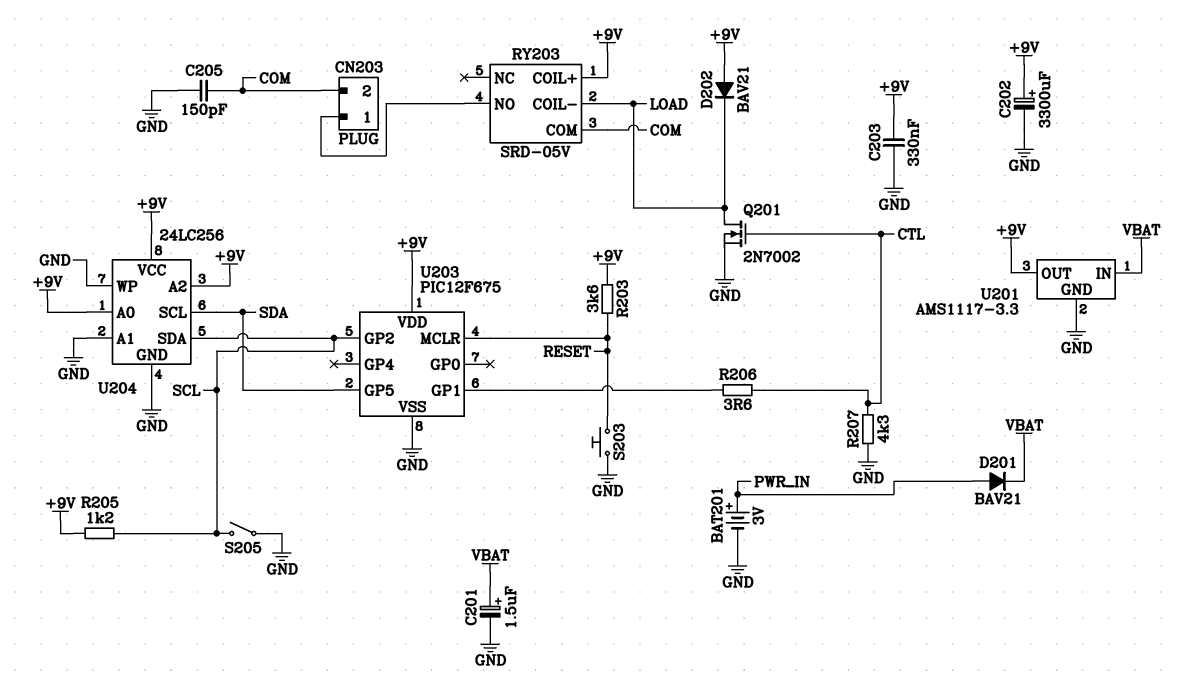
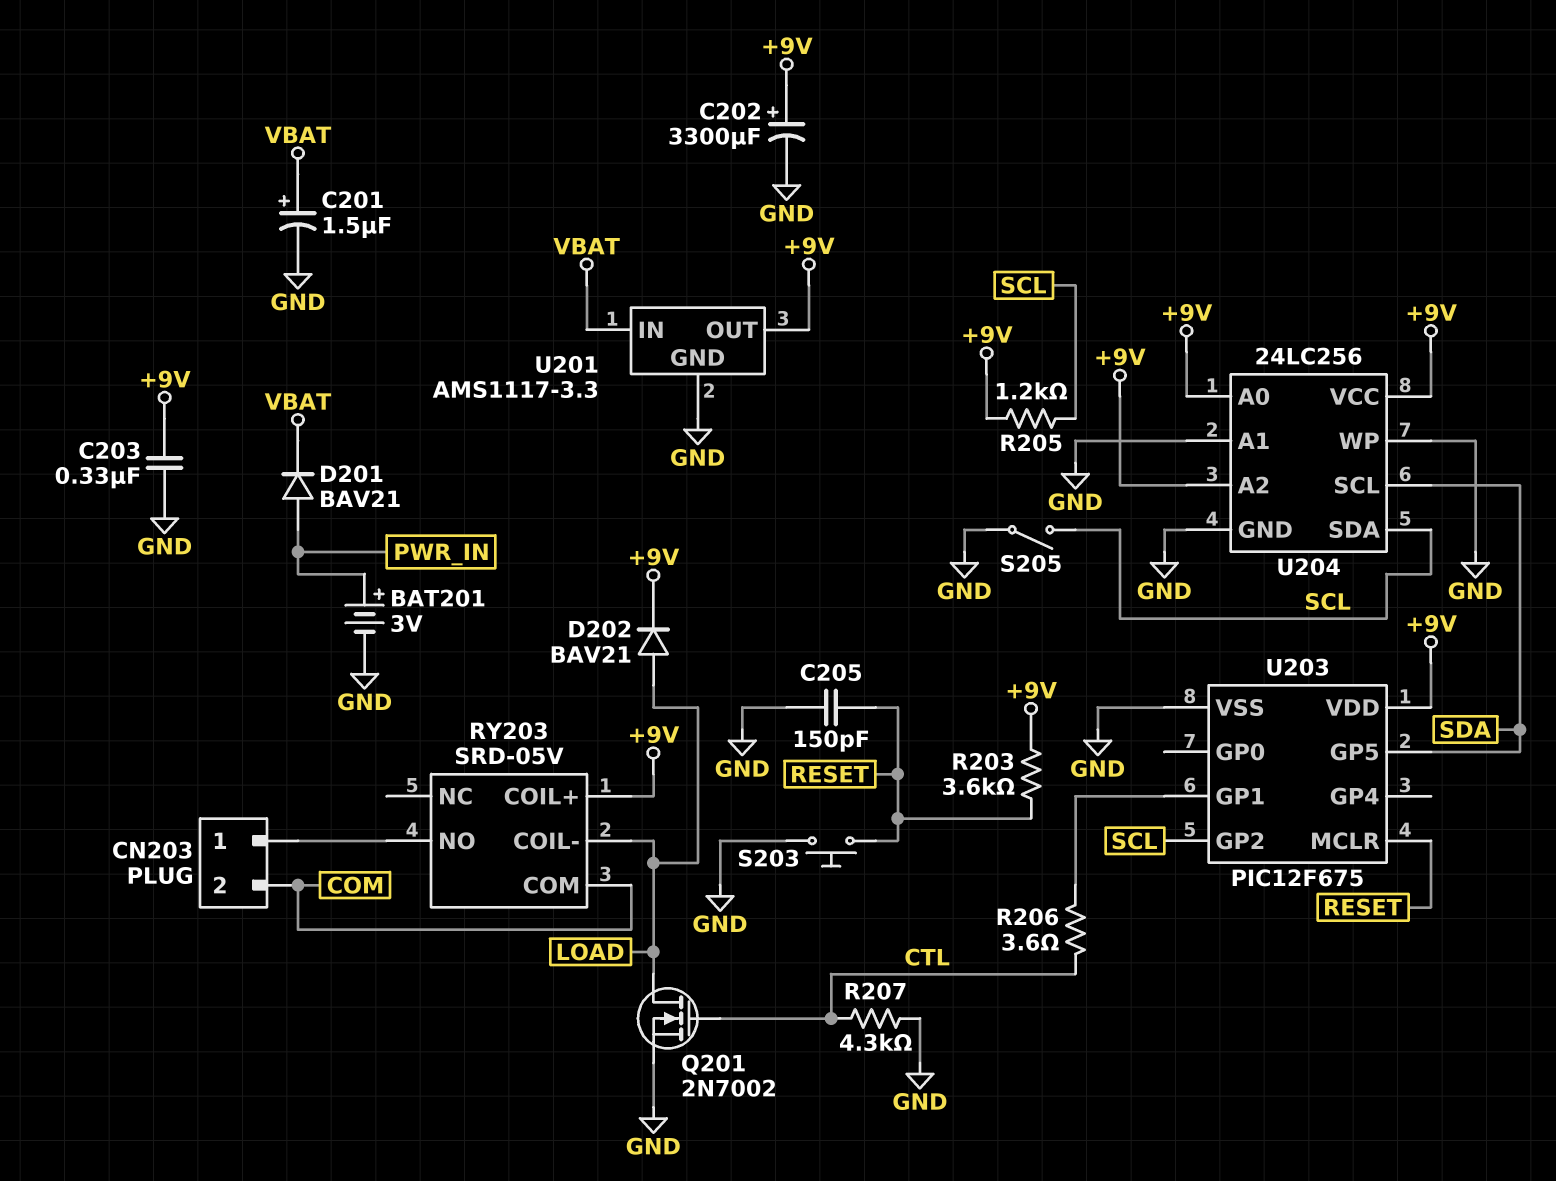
C205: 150pF (COM, GND) -> 150pF (GND, RESET)
D202: diode BAV21 (A +9V, K LOAD) -> diode BAV21 (A LOAD, K +9V)

